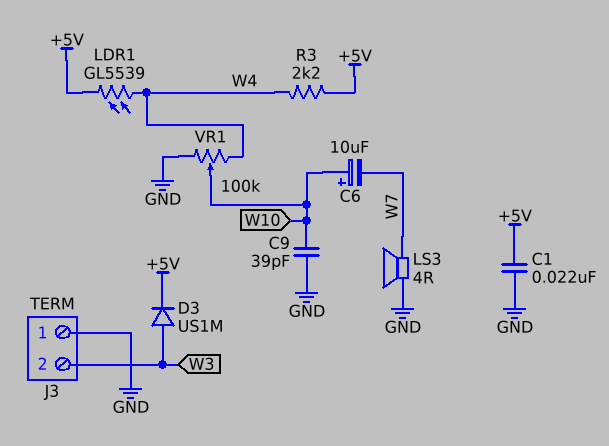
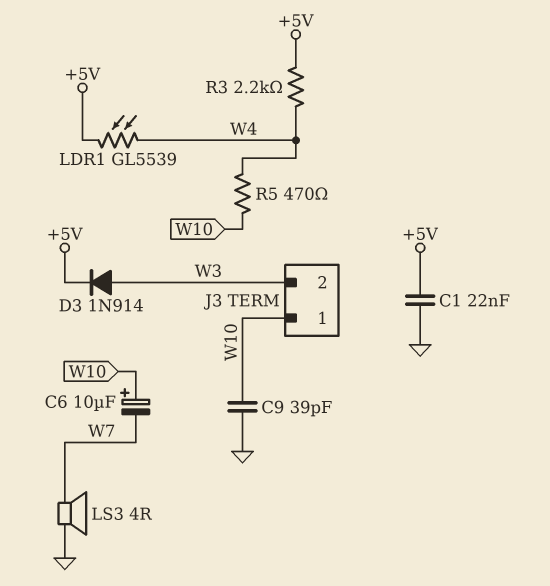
D3: diode US1M (A W3, K +5V) -> diode 1N914 (A W3, K +5V)
J3 pin 1: GND -> W10
R5: none -> 470 (W4, W10)
VR1: 100k (GND, W4, wiper W10) -> none

